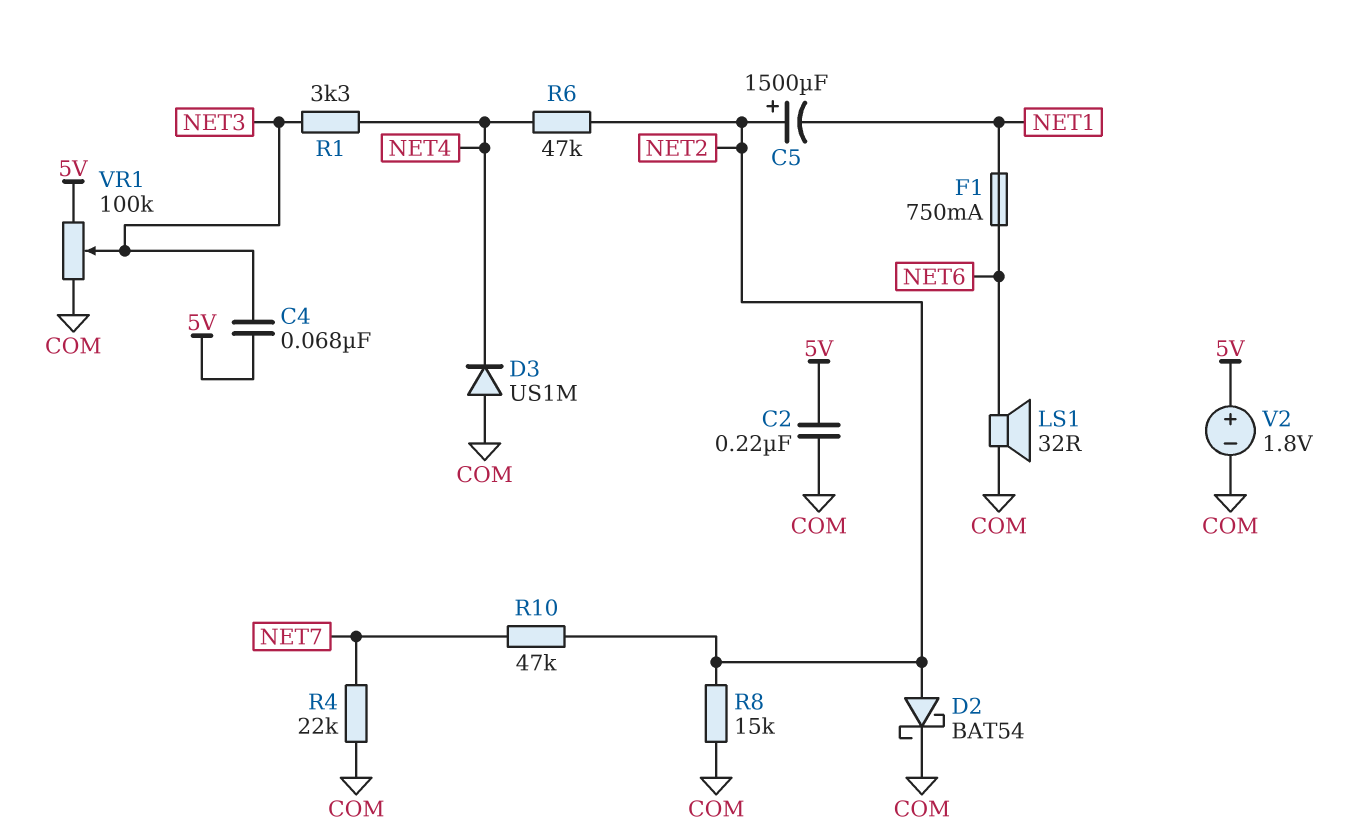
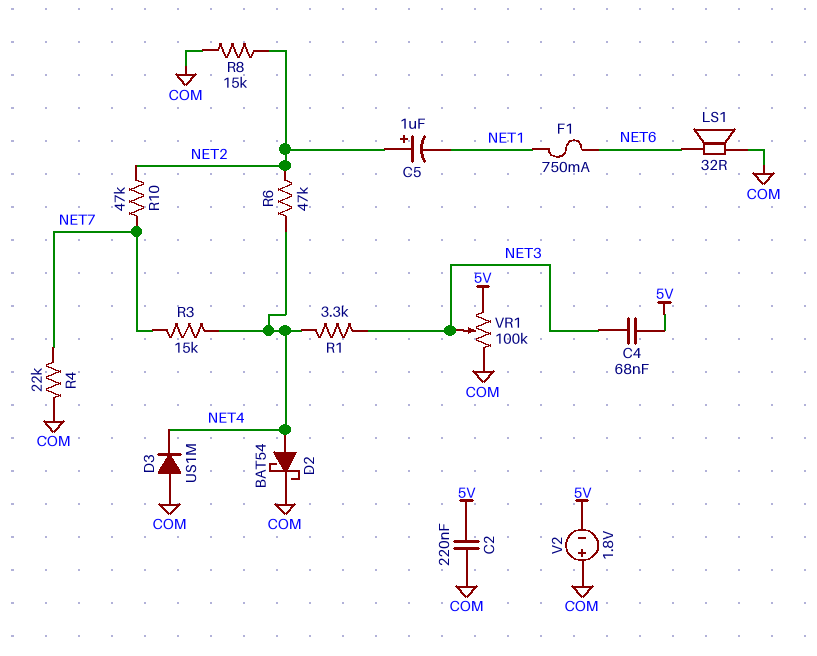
C5: 1500uF (plus NET2, minus NET1) -> 1uF (plus NET2, minus NET1)
D2: schottky BAT54 (A NET2, K COM) -> schottky BAT54 (A NET4, K COM)
R3: none -> 15k (NET4, NET7)
V2: 1.8V (plus 5V, minus COM) -> 1.8V (plus COM, minus 5V)

